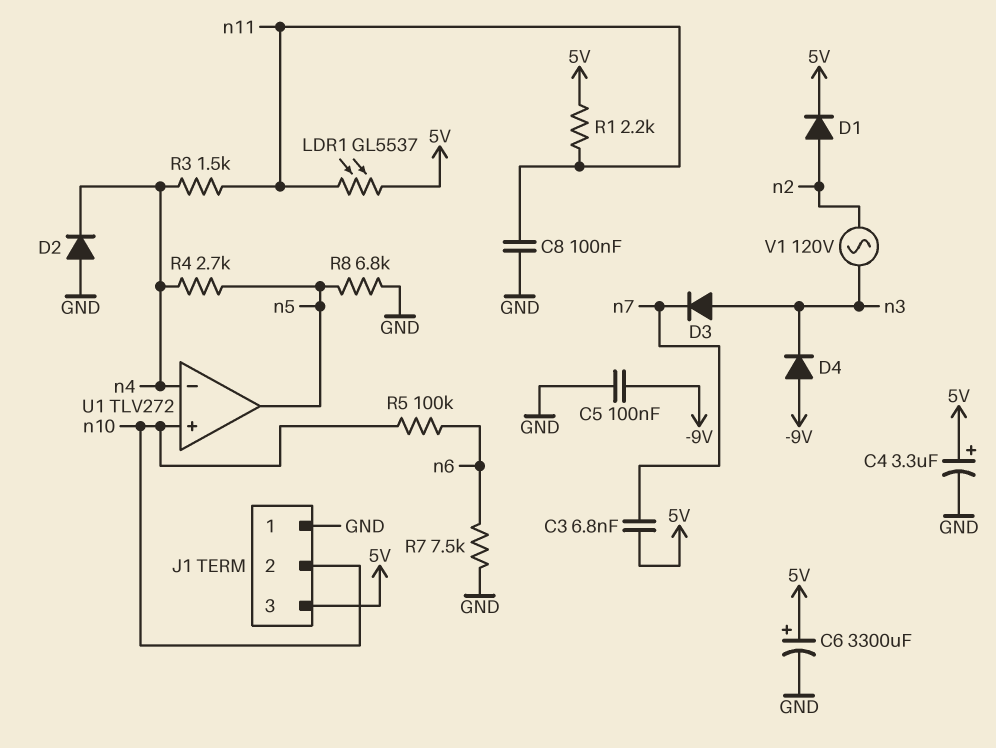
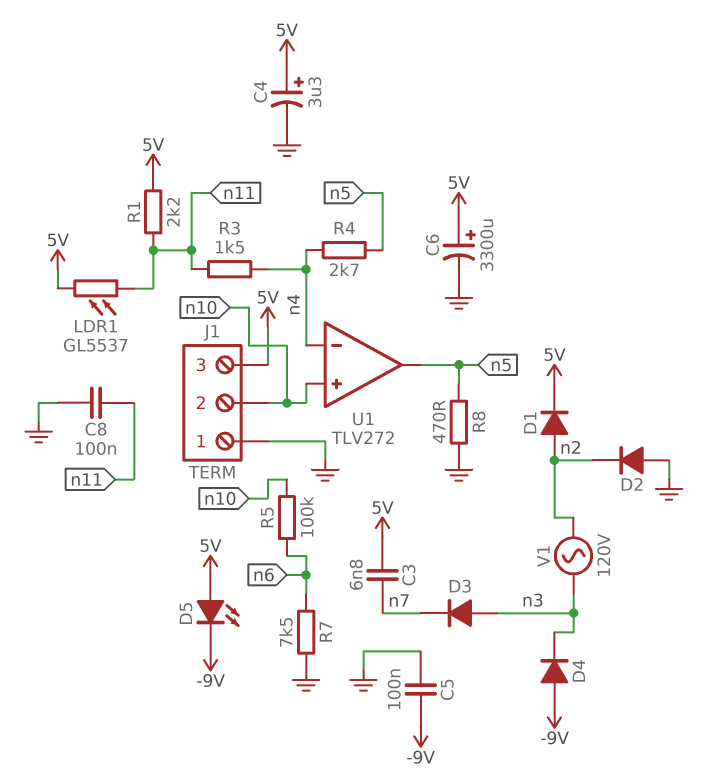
D2: diode (A GND, K n4) -> diode (A GND, K n2)
D5: none -> LED (A 5V, K -9V)
R8: 6.8k (GND, n5) -> 470 (GND, n5)

